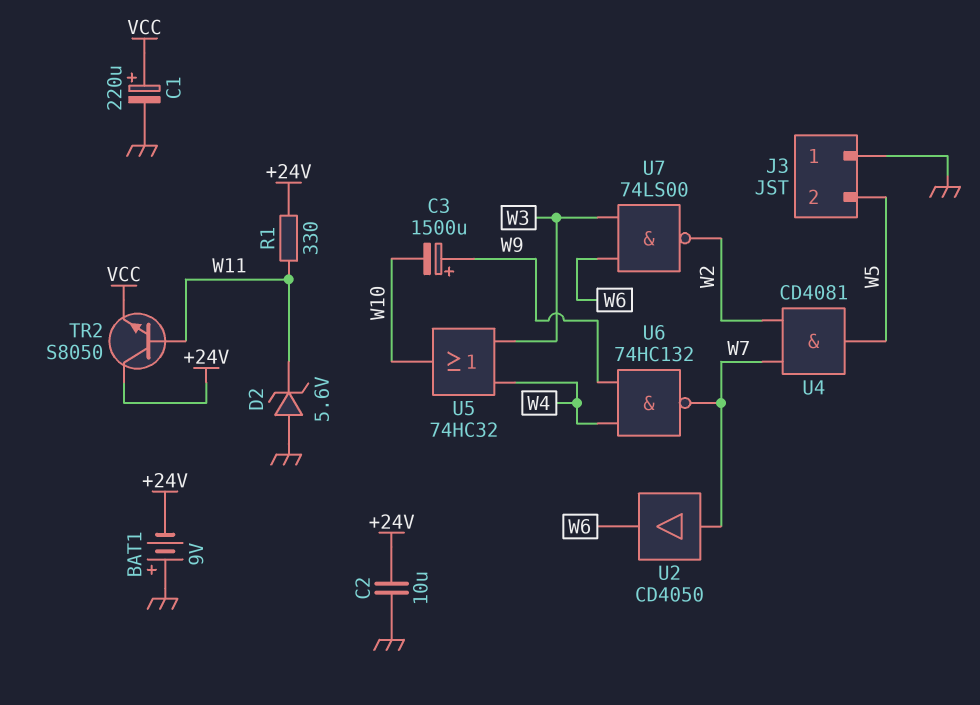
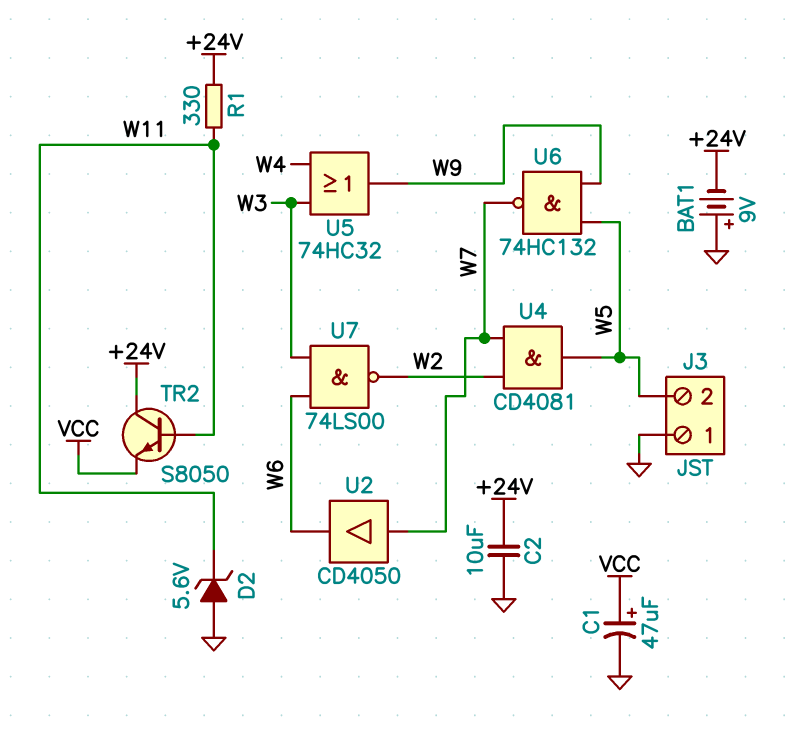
C1: 220uF (plus VCC, minus GND) -> 47uF (plus VCC, minus GND)
C3: 1500uF (plus W9, minus W10) -> none
U5: OR 74HC32 (in W3, in W4, out W10) -> OR 74HC32 (in W3, in W4, out W9)
U6: NAND 74HC132 (in W4, in W9, out W7) -> NAND 74HC132 (in W5, in W9, out W7)

